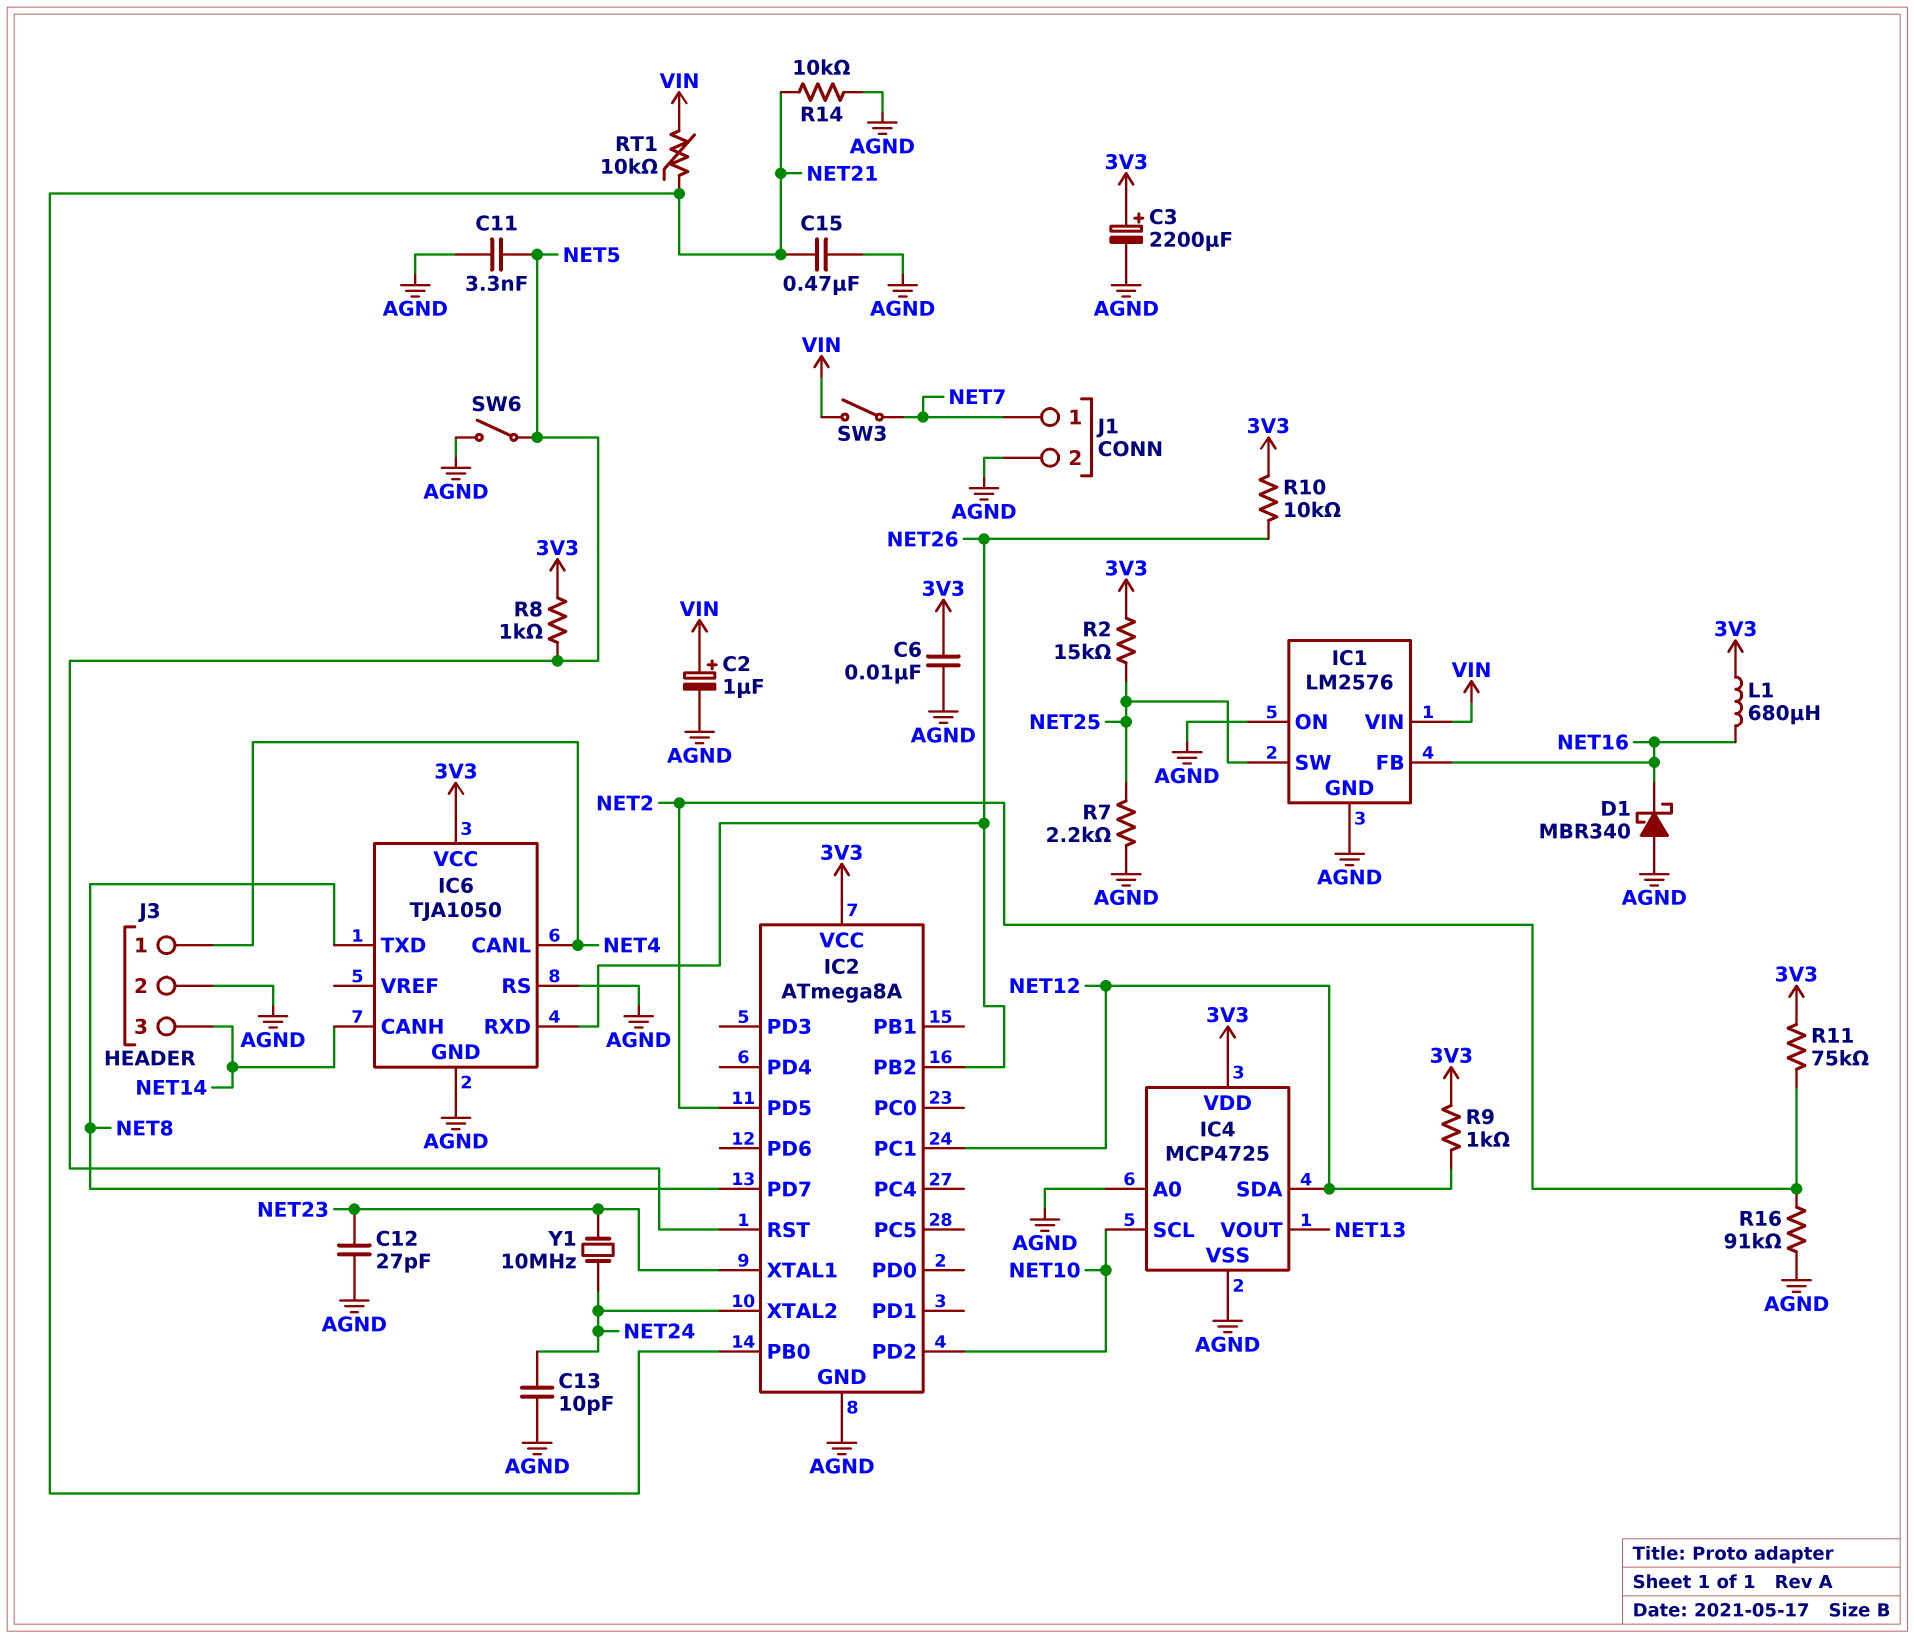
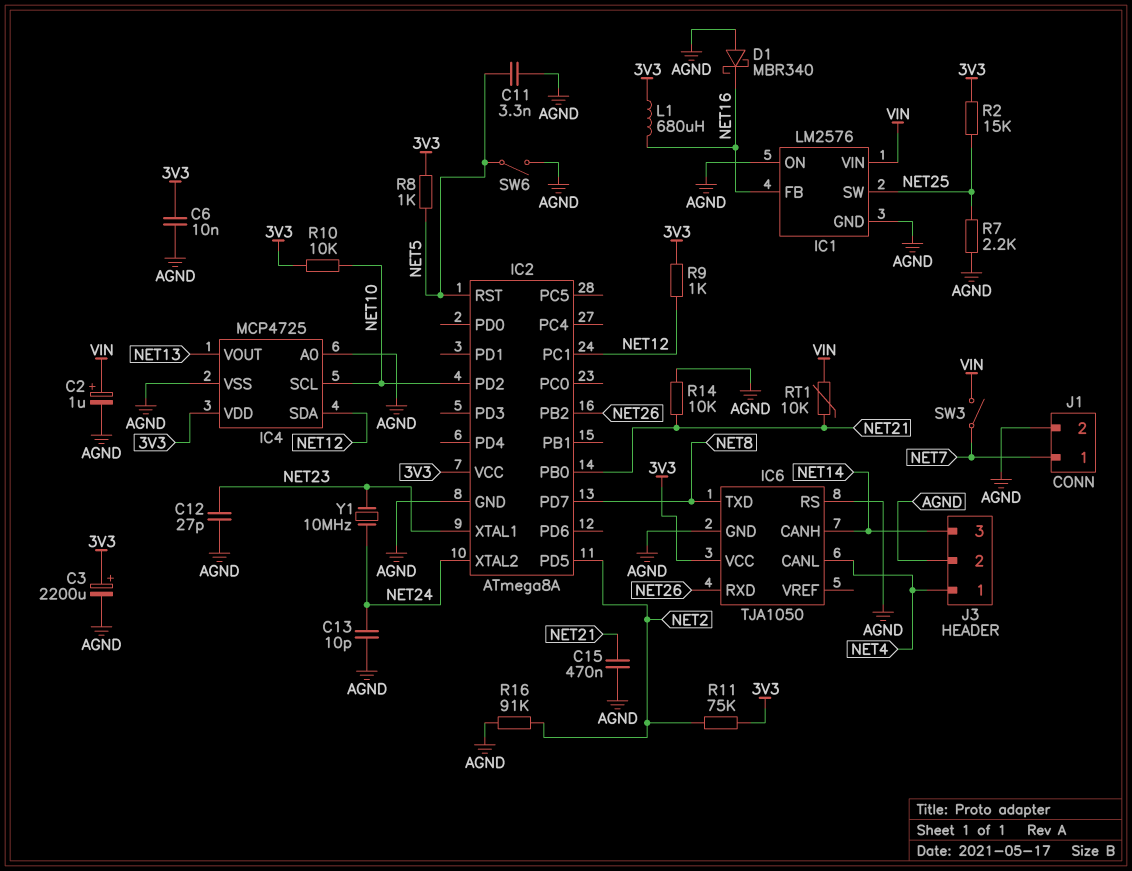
R10: 10k (3V3, NET26) -> 10k (3V3, NET10)

